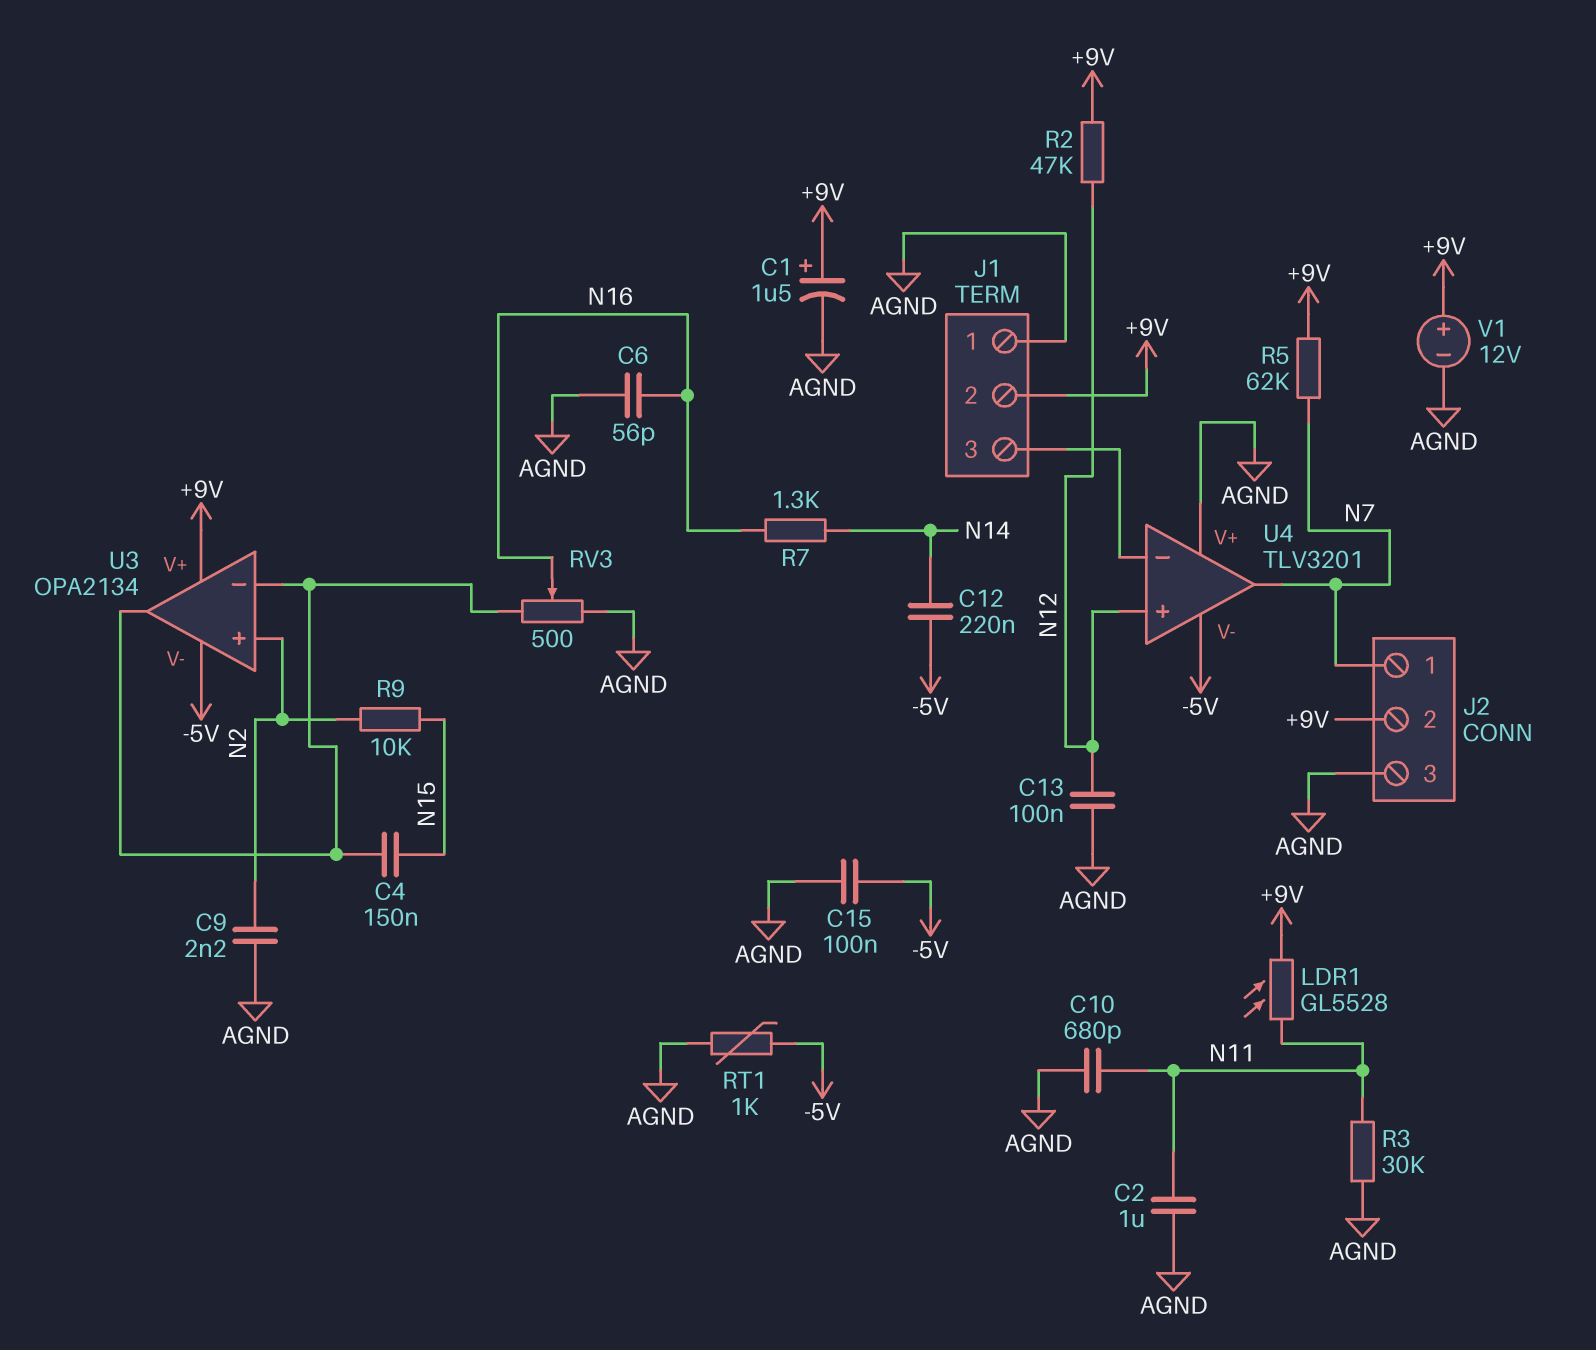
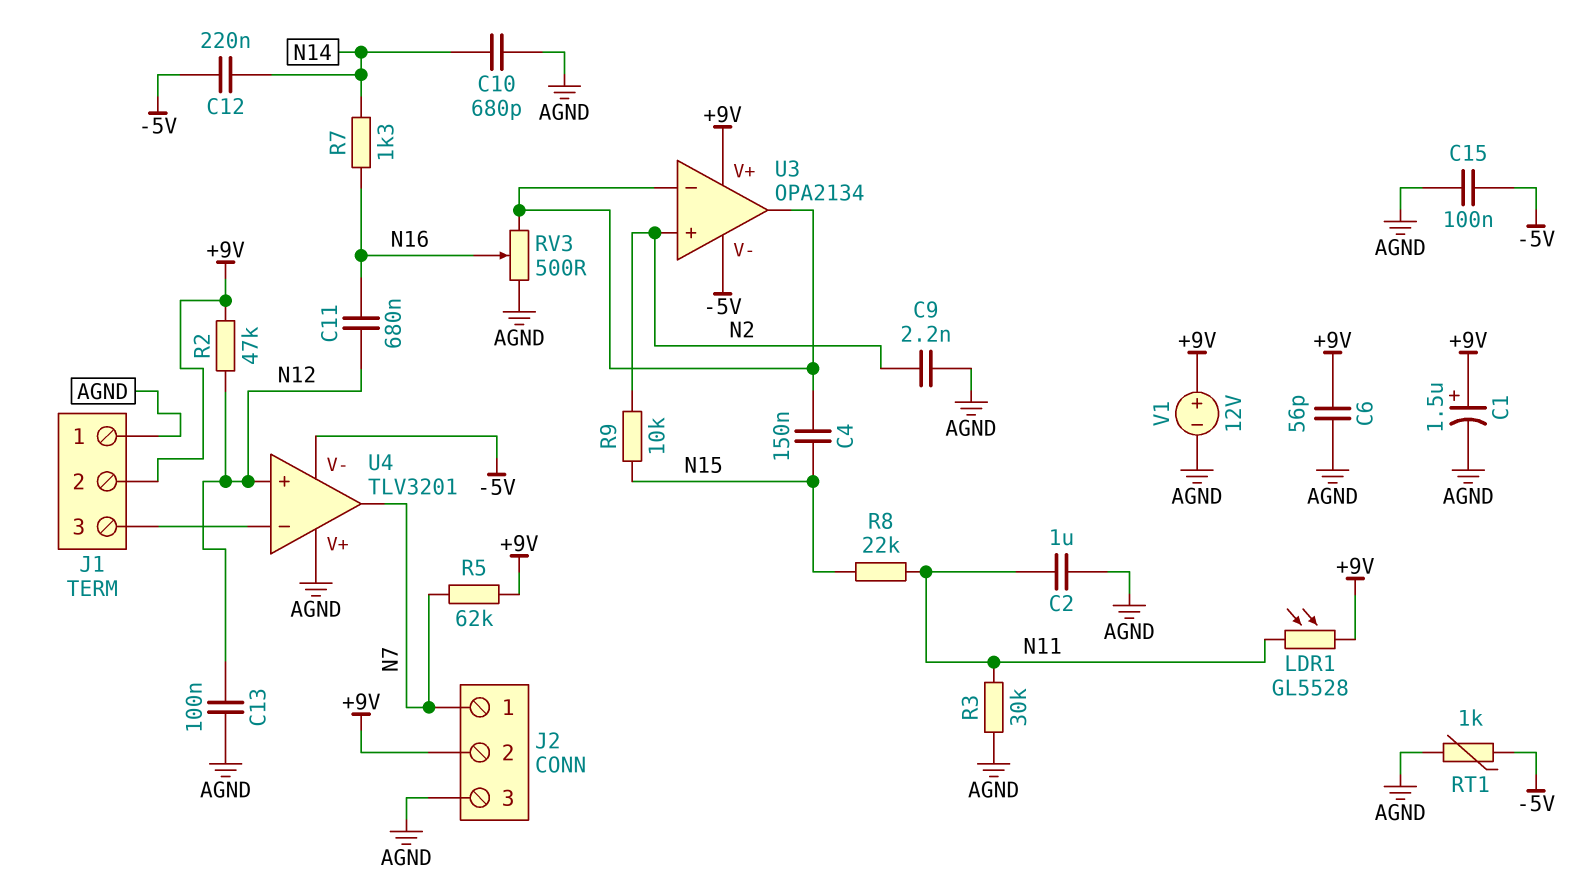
C6: 56pF (AGND, N16) -> 56pF (+9V, AGND)
C10: 680pF (AGND, N11) -> 680pF (AGND, N14)
C11: none -> 680nF (N12, N16)
R8: none -> 22k (N11, N15)

